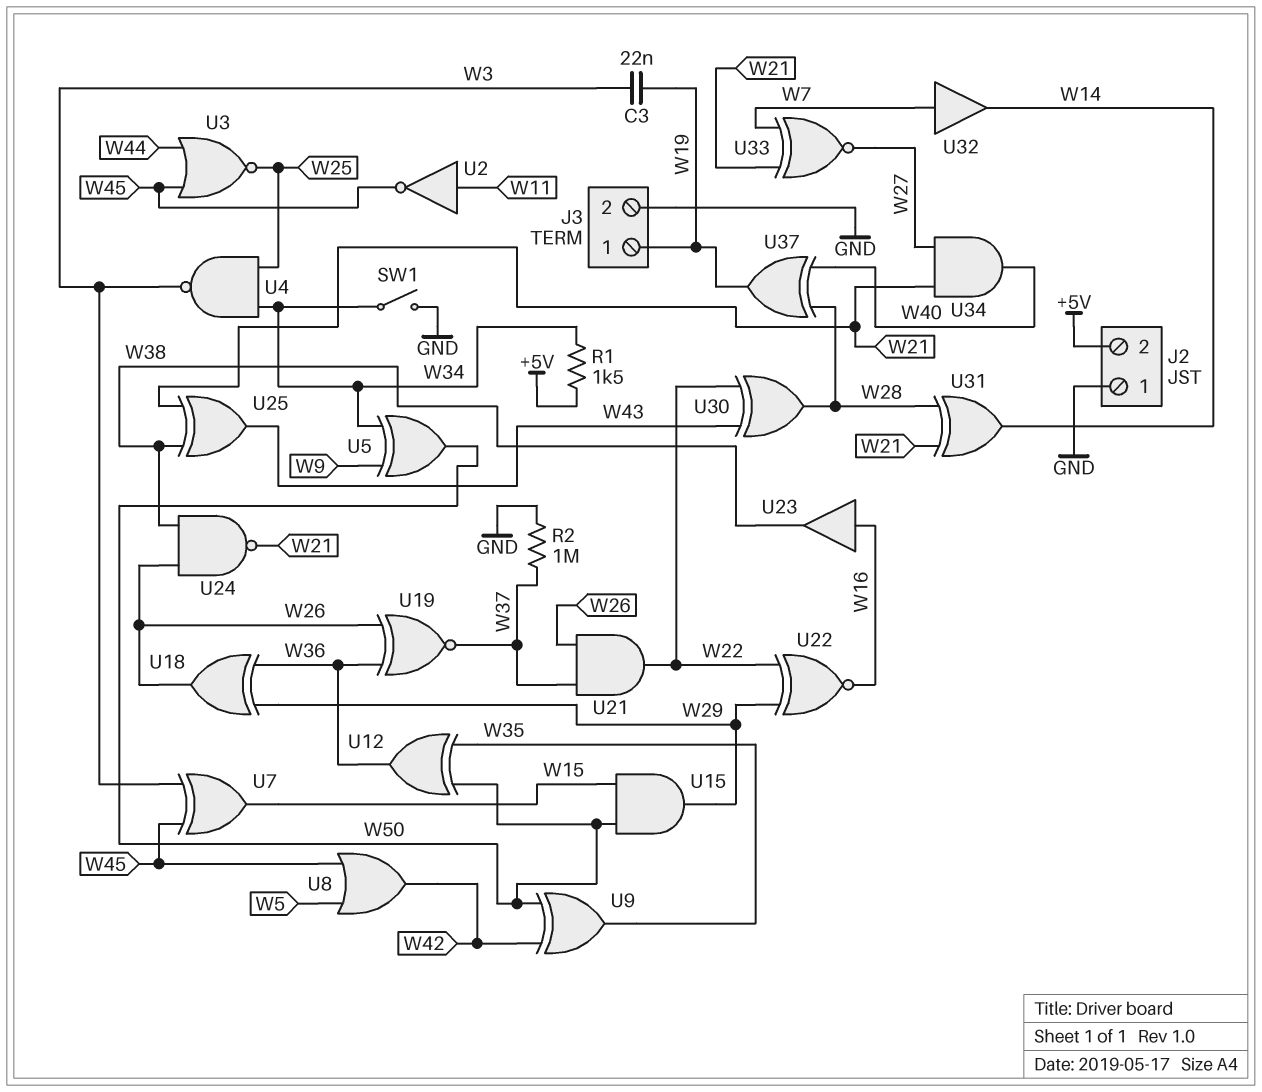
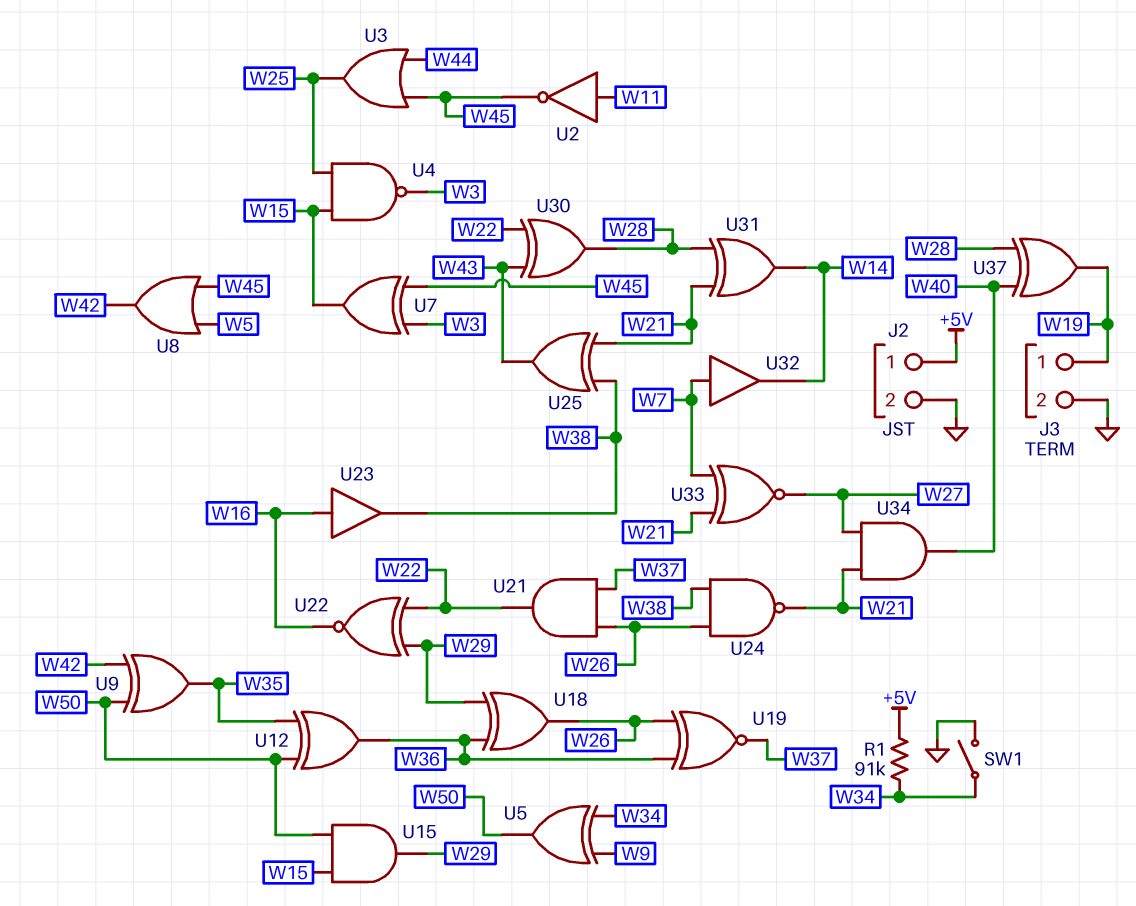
C3: 22nF (W3, W19) -> none
J2 pin 1: GND -> +5V
J2 pin 2: +5V -> GND
R1: 1.5k (+5V, W34) -> 91k (+5V, W34)
R2: 1M (GND, W37) -> none
U3: NOR (in W44, in W45, out W25) -> OR (in W44, in W45, out W25)
U4: NAND (in W25, in W34, out W3) -> NAND (in W15, in W25, out W3)

